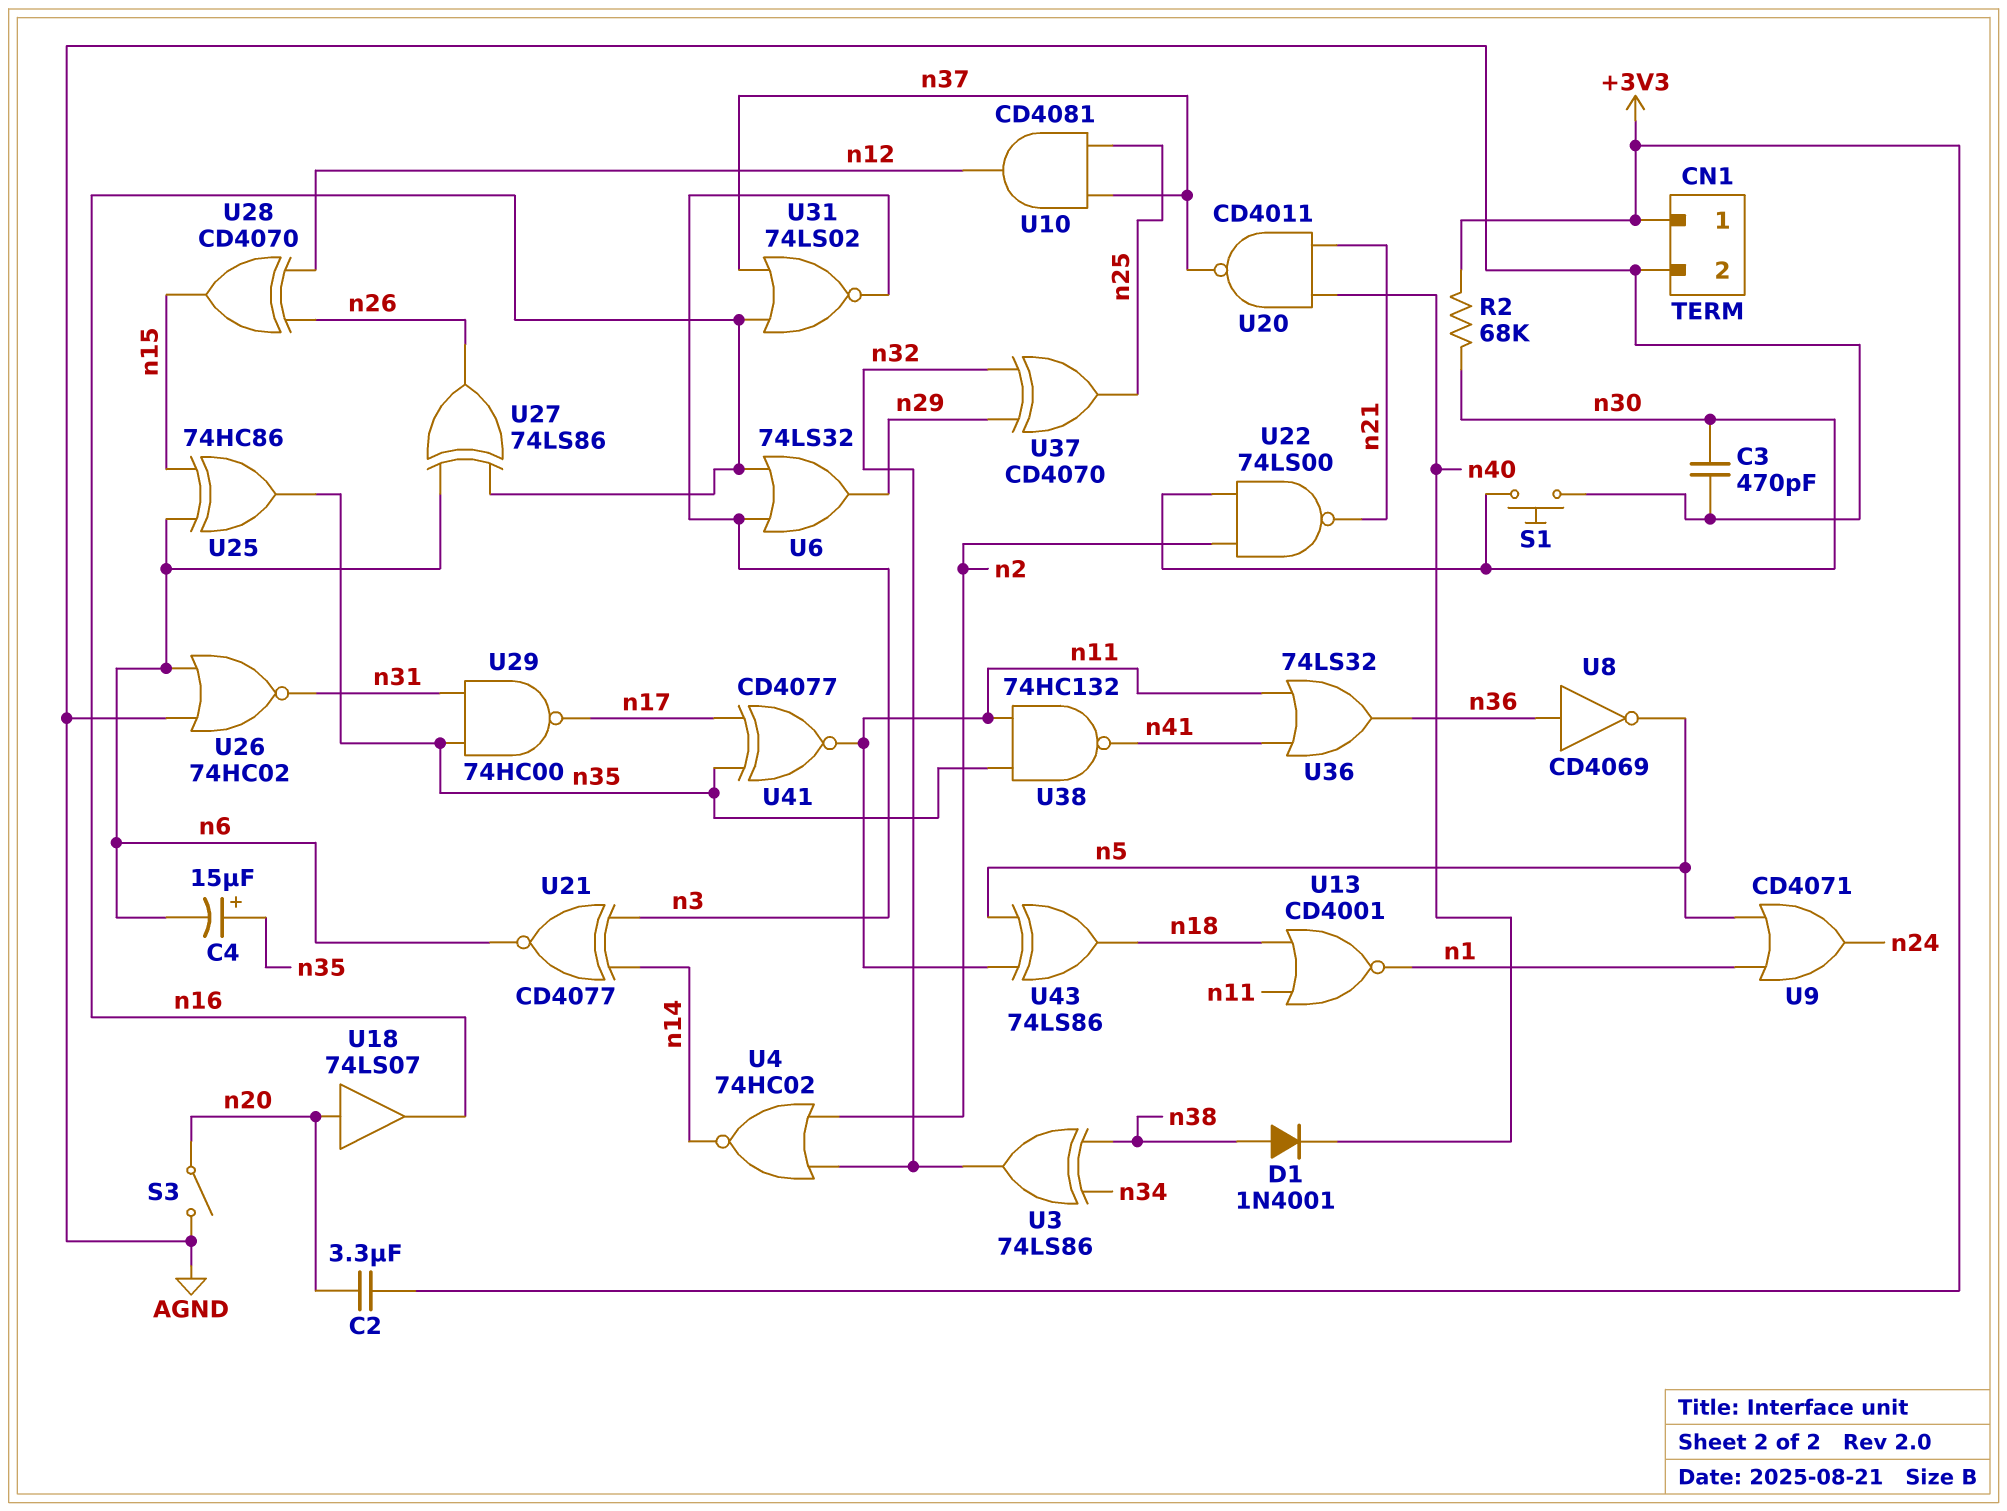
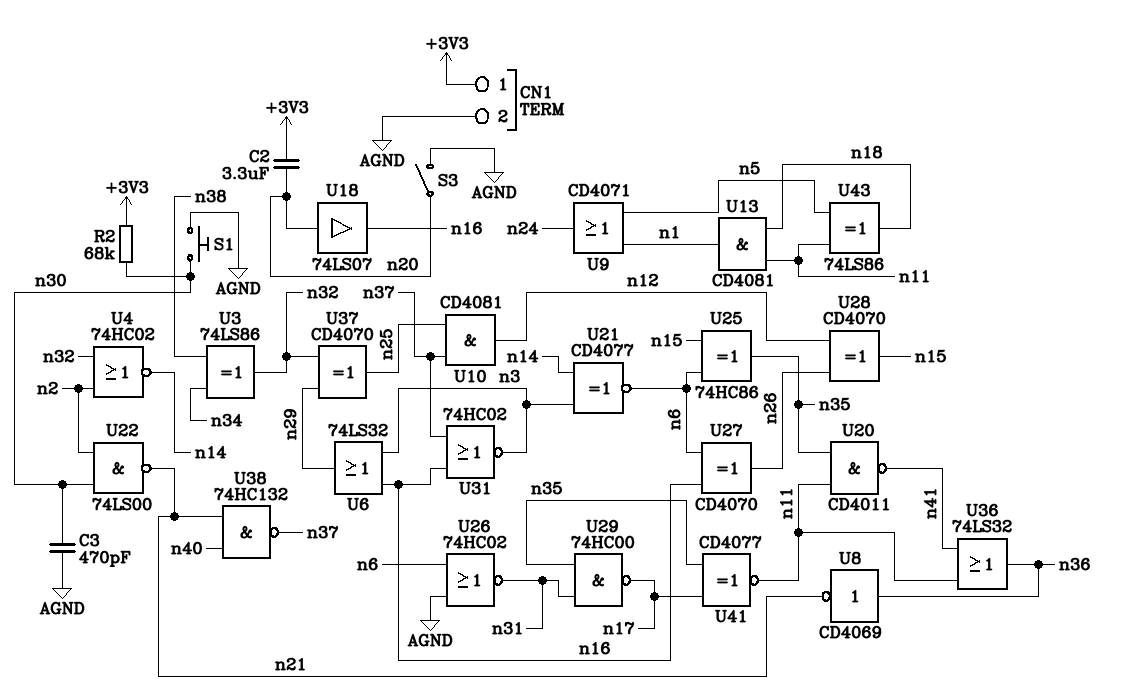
C4: 15uF (plus n35, minus n6) -> none
D1: diode 1N4001 (A n38, K n40) -> none
U8: NOT CD4069 (in n36, out n5) -> NOT CD4069 (in n36, out n21)
U13: NOR CD4001 (in n11, in n18, out n1) -> AND CD4081 (in n11, in n18, out n1)
U20: NAND CD4011 (in n21, in n40, out n37) -> NAND CD4011 (in n11, in n35, out n41)
U27: XOR 74LS86 (in n6, in n16, out n26) -> XOR CD4070 (in n6, in n16, out n26)
U31: NOR 74LS02 (in n16, in n37, out n3) -> NOR 74HC02 (in n16, in n37, out n3)
U38: NAND 74HC132 (in n11, in n35, out n41) -> NAND 74HC132 (in n21, in n40, out n37)

